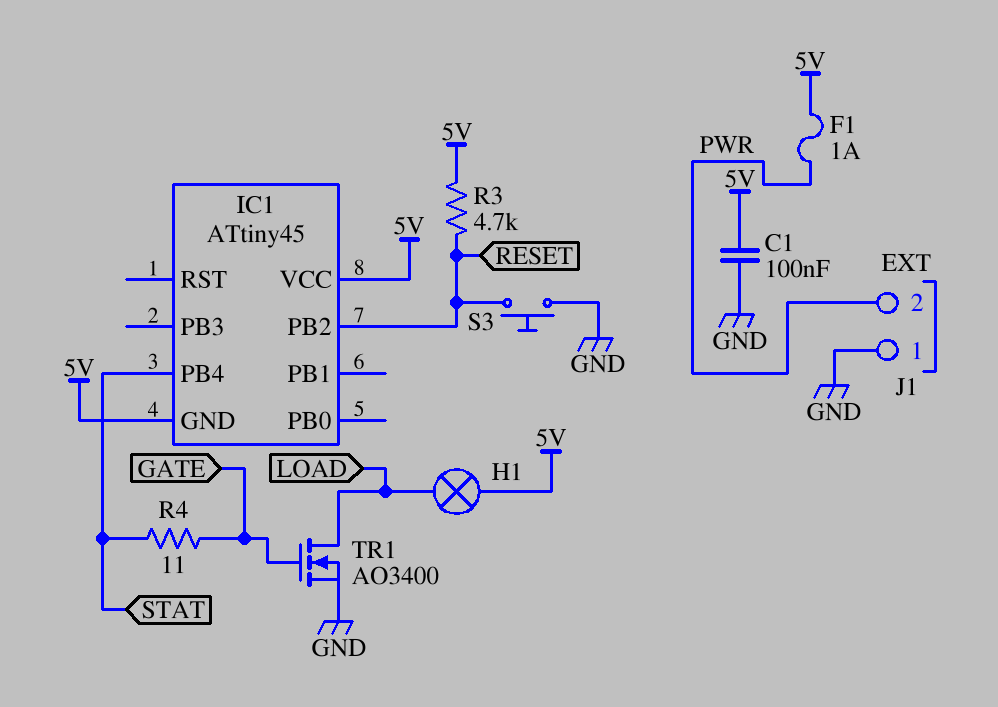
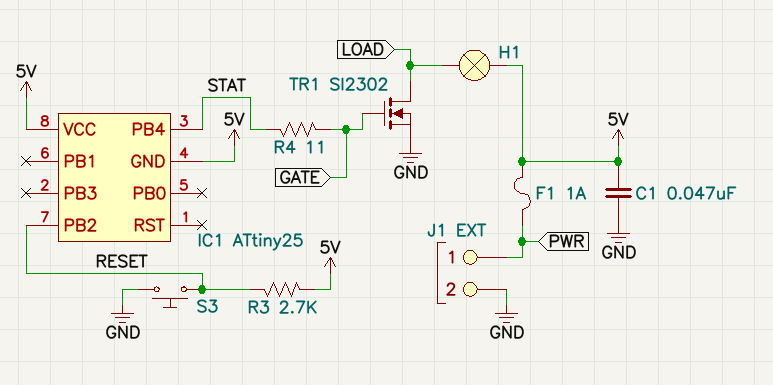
C1: 100nF (5V, GND) -> 47nF (5V, GND)
IC1: ATtiny45 -> ATtiny25
J1 pin 1: GND -> PWR
J1 pin 2: PWR -> GND
R3: 4.7k (5V, RESET) -> 2.7k (5V, RESET)
TR1: NMOS AO3400 (G GATE, D LOAD, S GND) -> NMOS SI2302 (G GATE, D LOAD, S GND)

